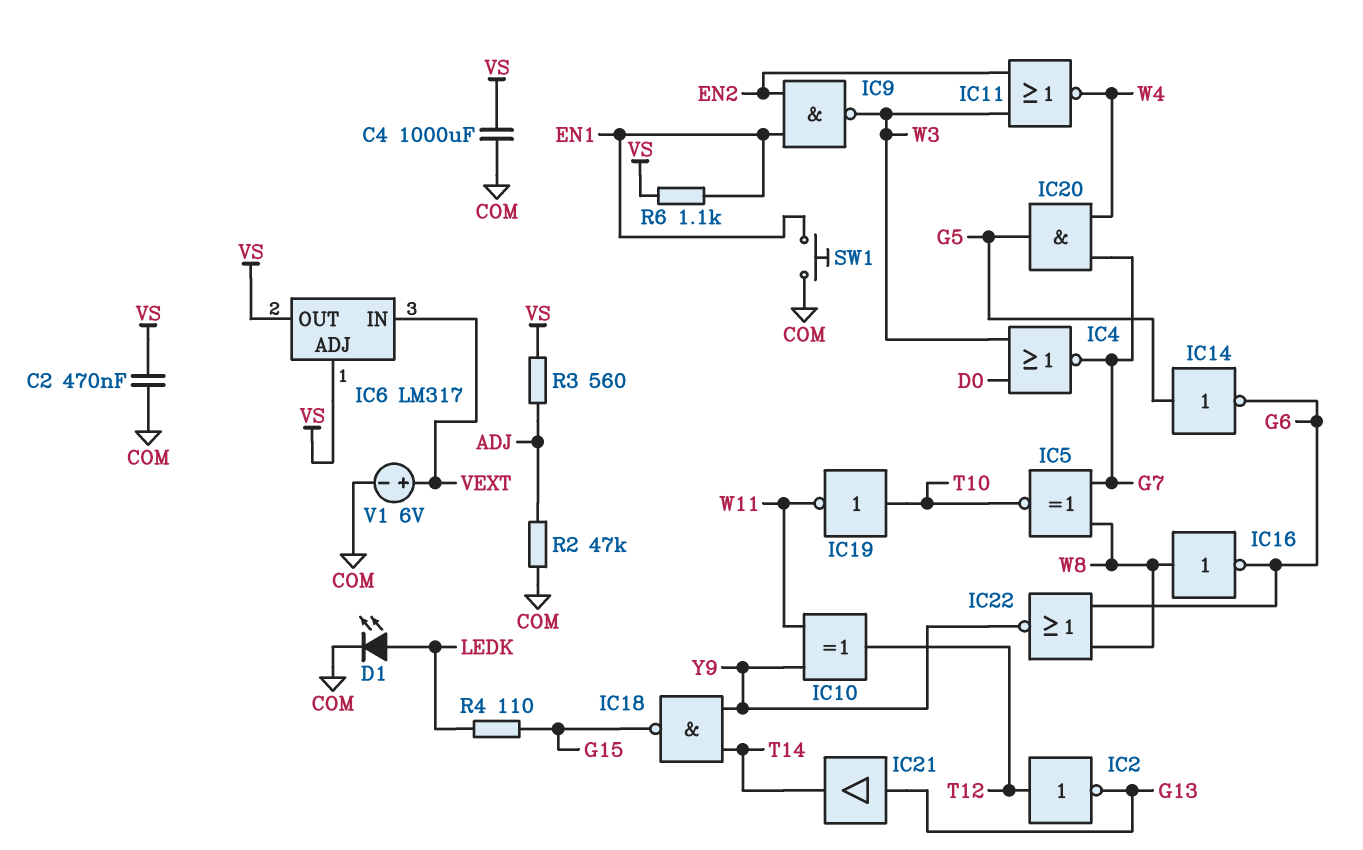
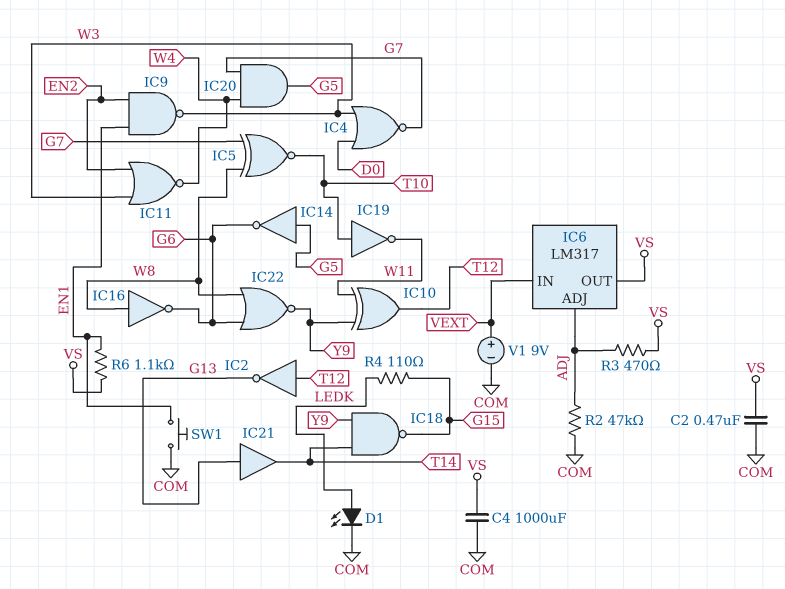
IC6 pin ADJ: VS -> ADJ
R3: 560 (ADJ, VS) -> 470 (ADJ, VS)
V1: 6V (plus VEXT, minus COM) -> 9V (plus VEXT, minus COM)

